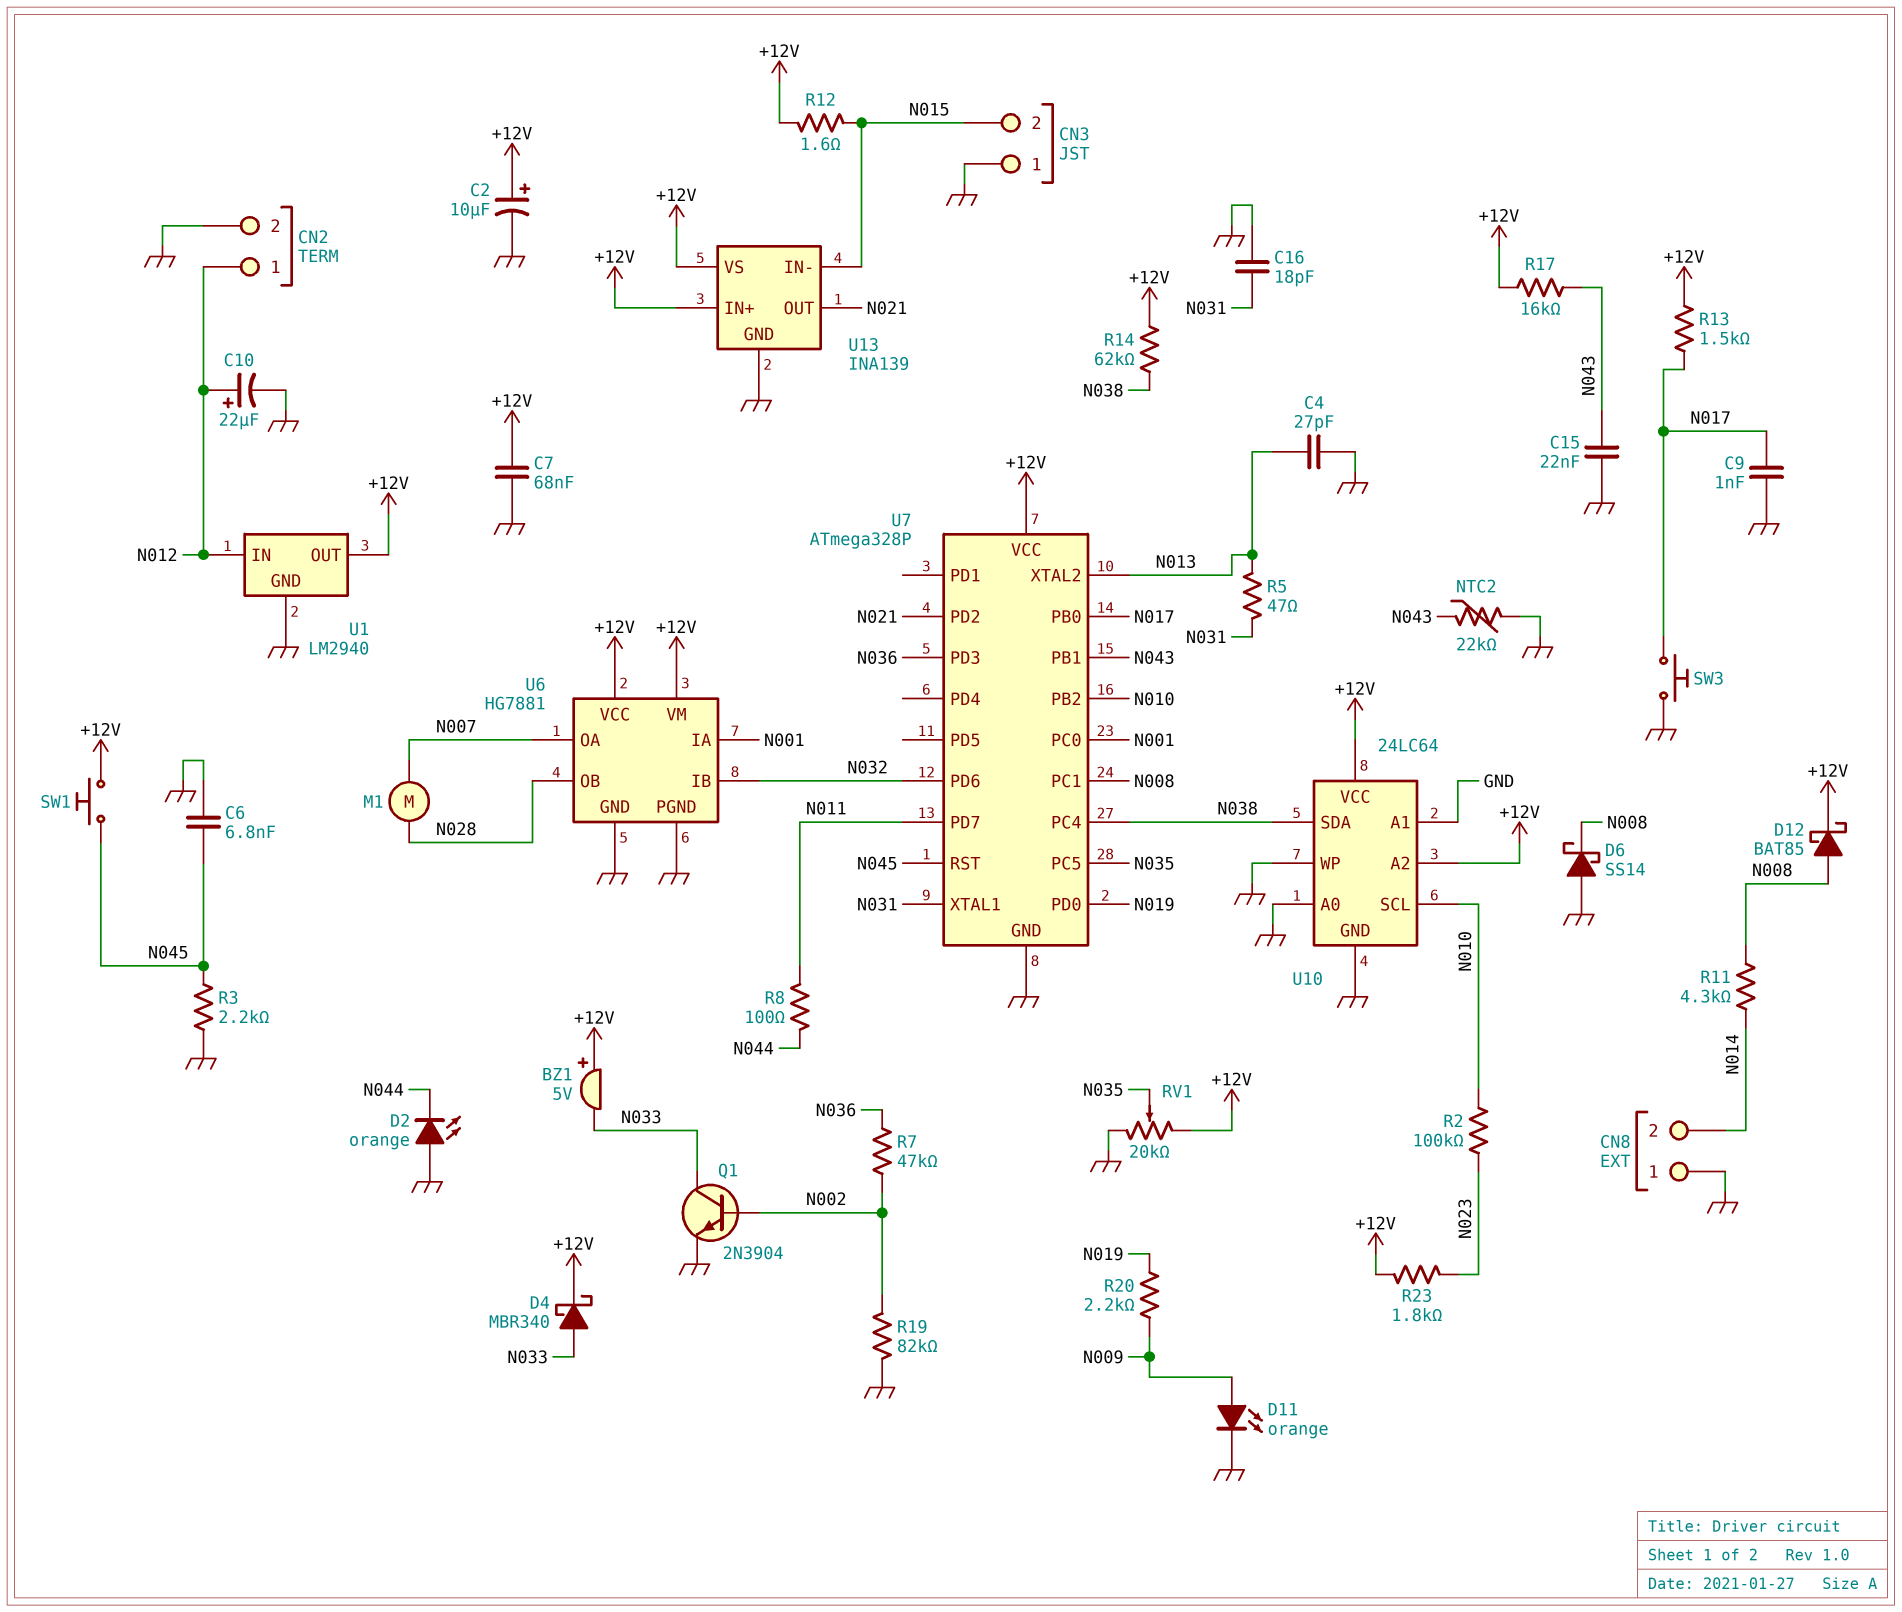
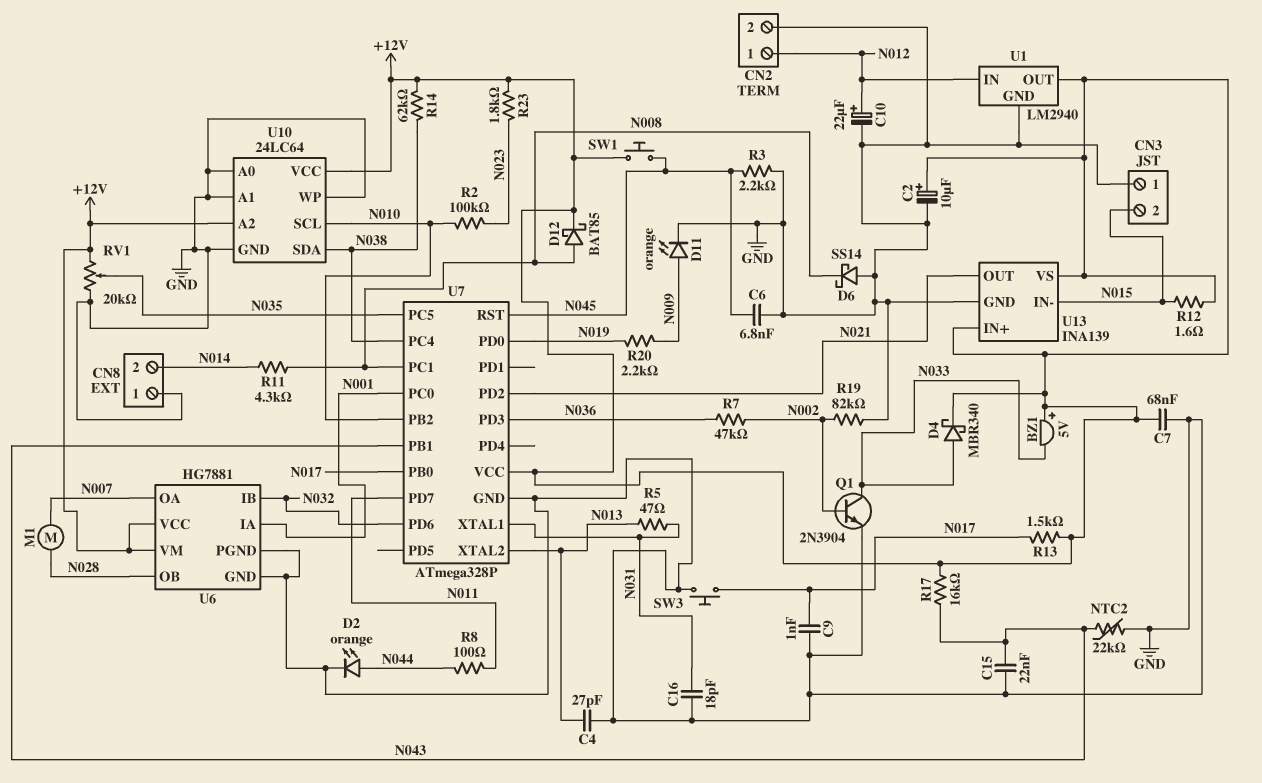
D2: LED orange (A GND, K N044) -> LED orange (A N044, K GND)

